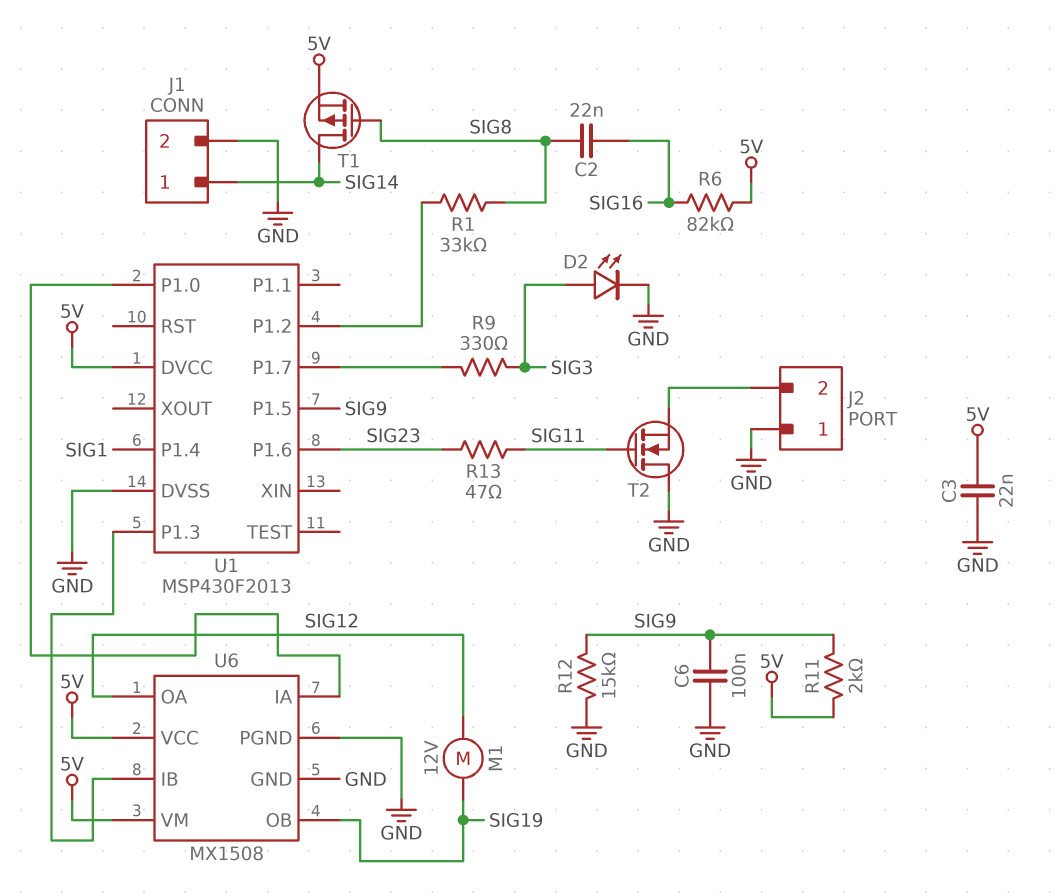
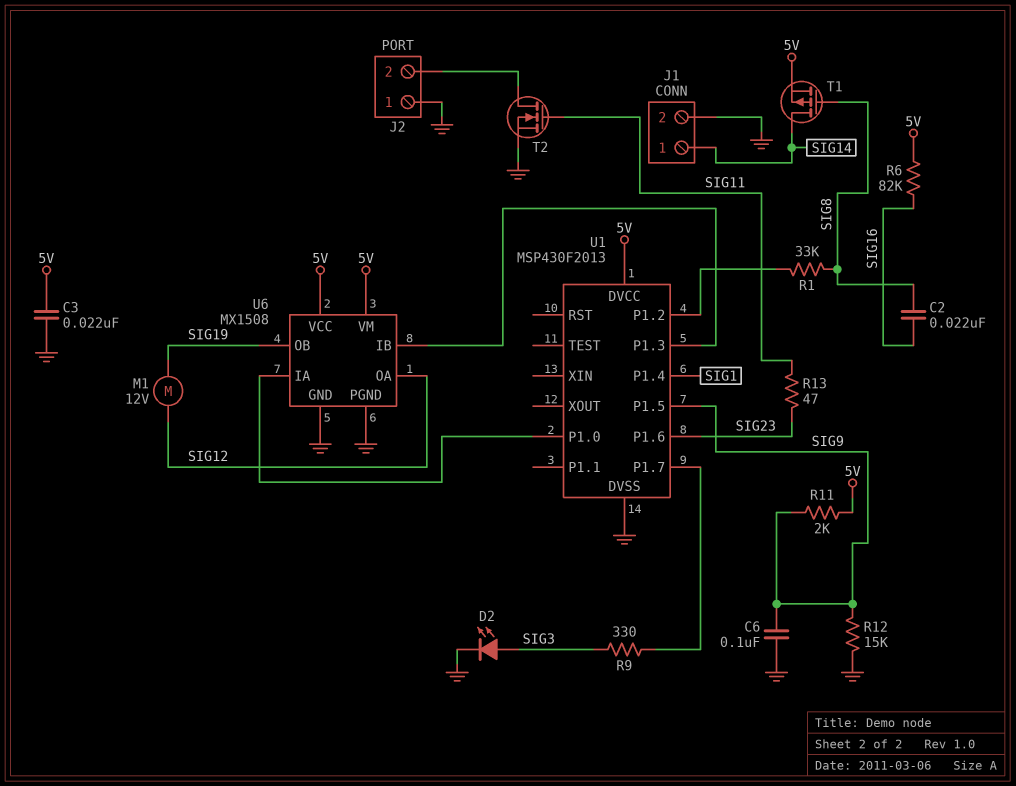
T2: NMOS (G SIG11, D GND, S J2/2) -> NMOS (G SIG11, D J2/2, S GND)

